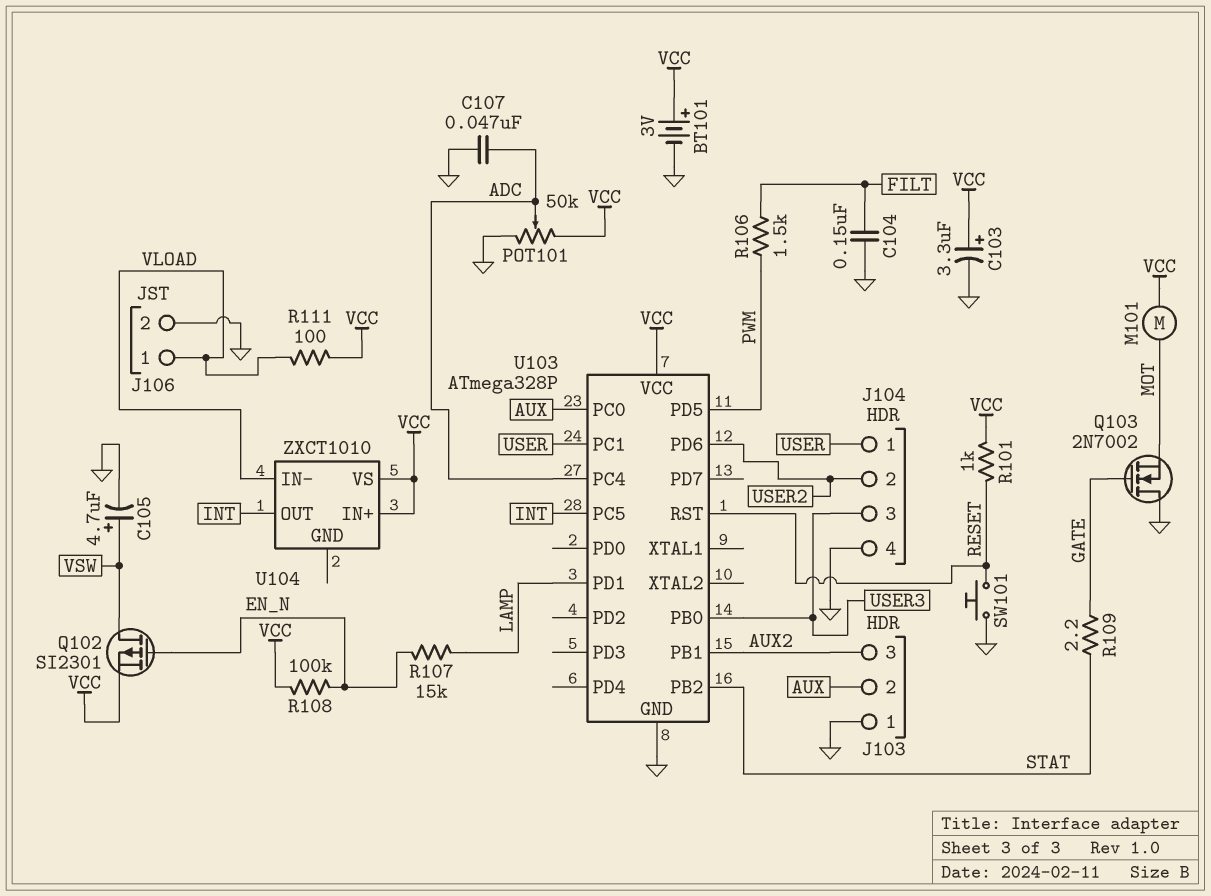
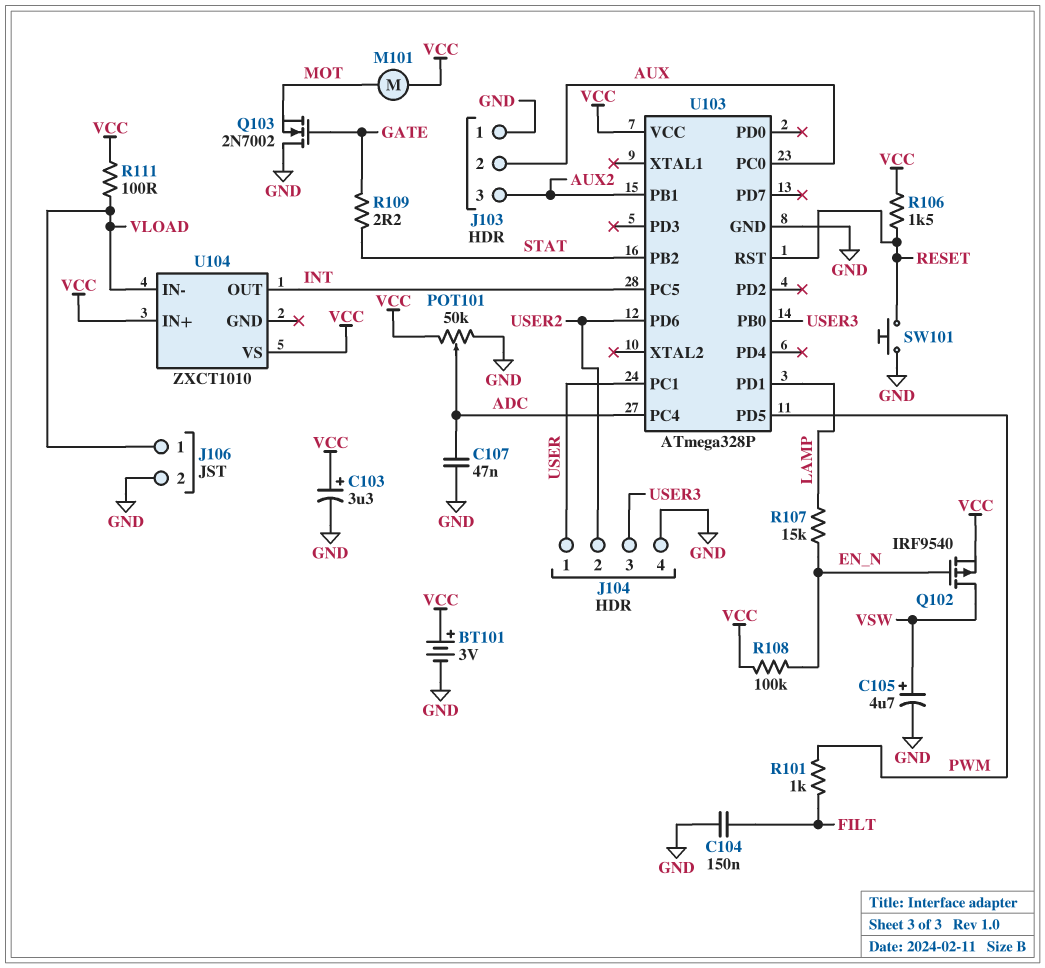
Q102: PMOS SI2301 (G EN_N, D VSW, S VCC) -> PMOS IRF9540 (G EN_N, D VSW, S VCC)
R101: 1k (RESET, VCC) -> 1k (FILT, PWM)
R106: 1.5k (FILT, PWM) -> 1.5k (RESET, VCC)

